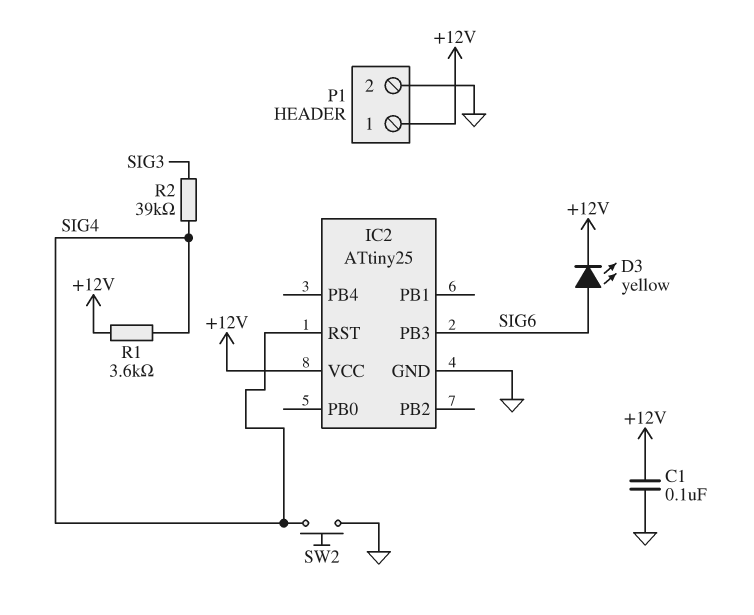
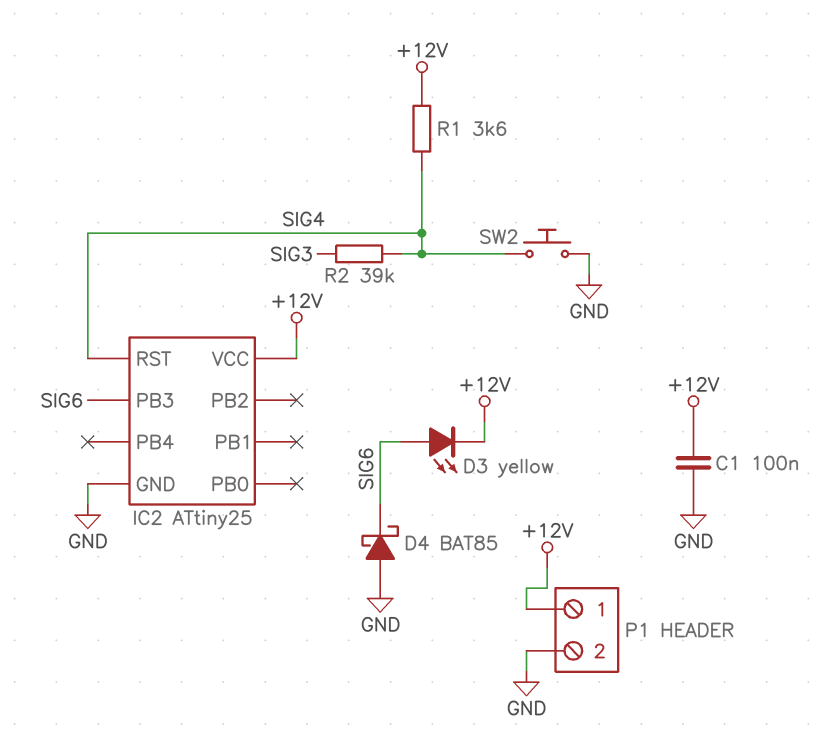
D4: none -> schottky BAT85 (A GND, K SIG6)

